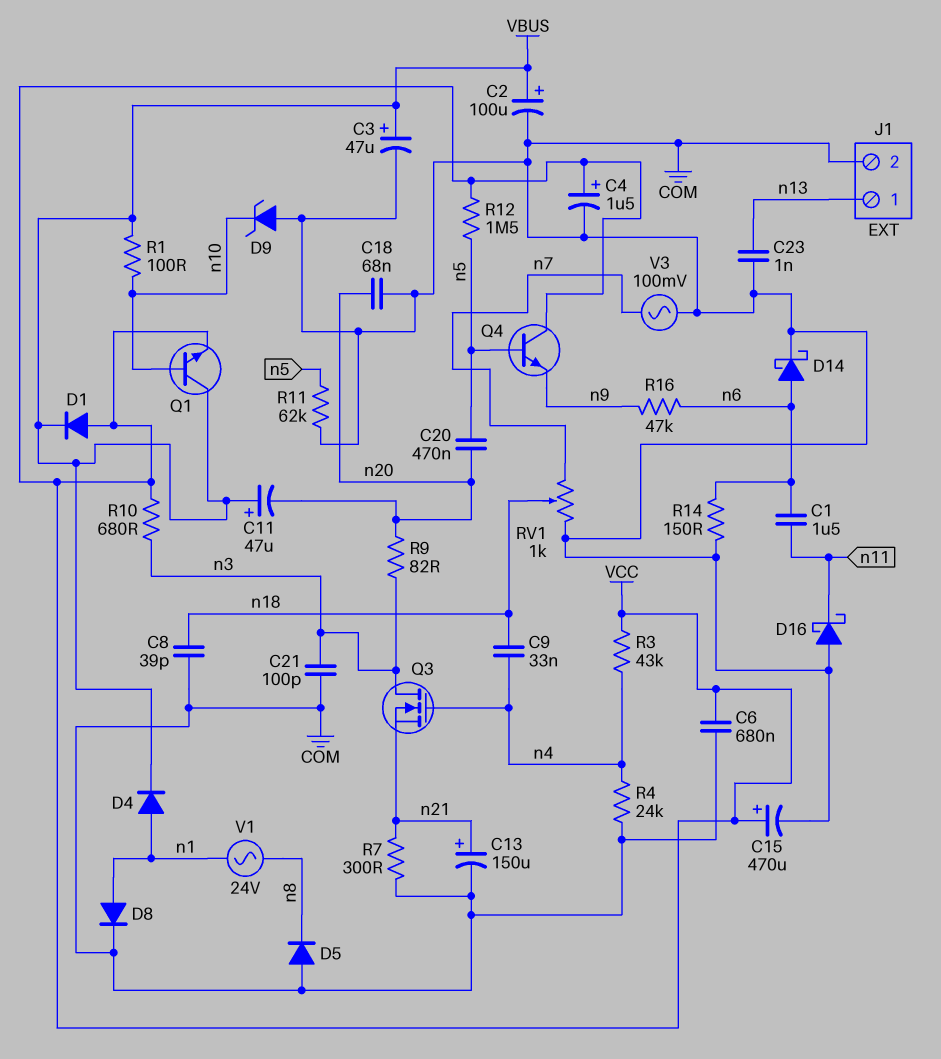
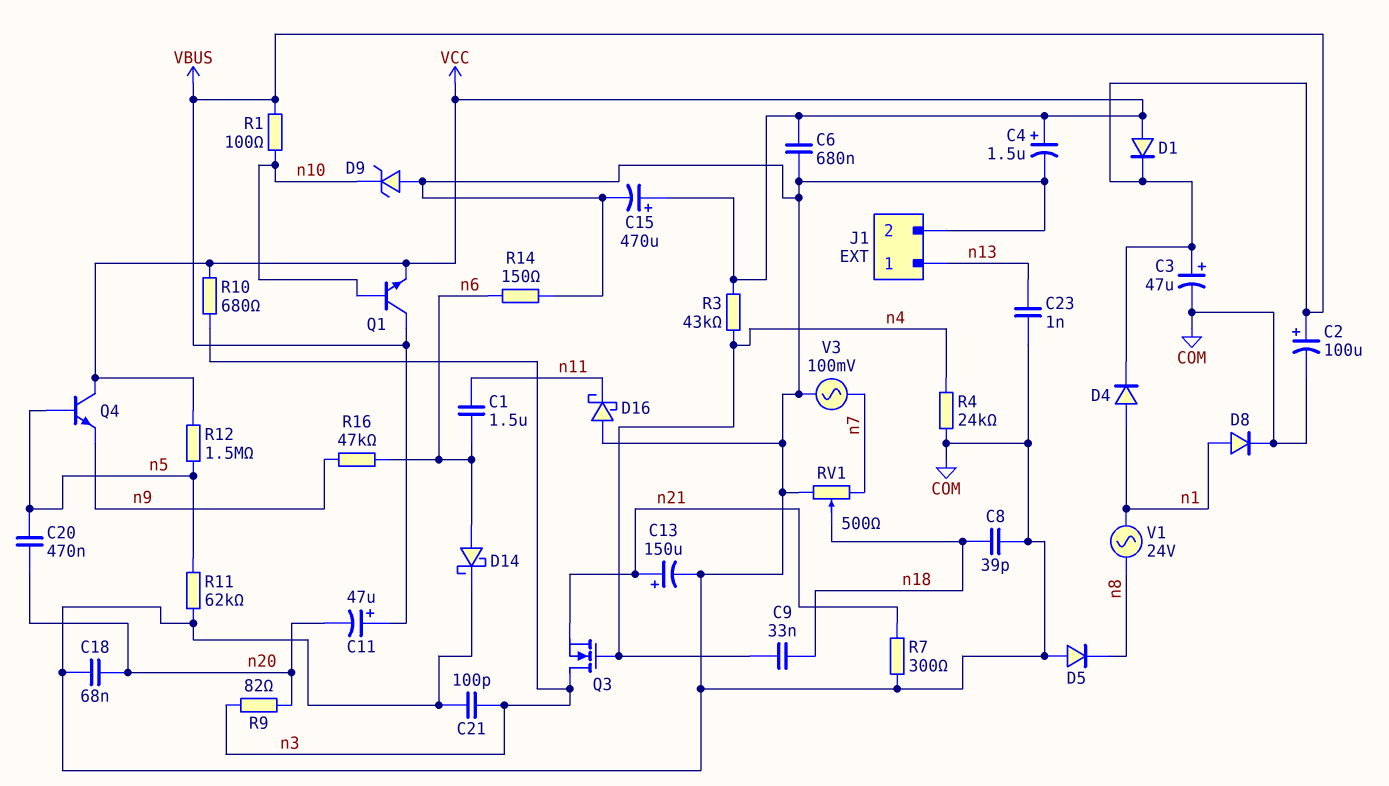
RV1: 1k (COM, n7, wiper n18) -> 500 (COM, n7, wiper n18)

